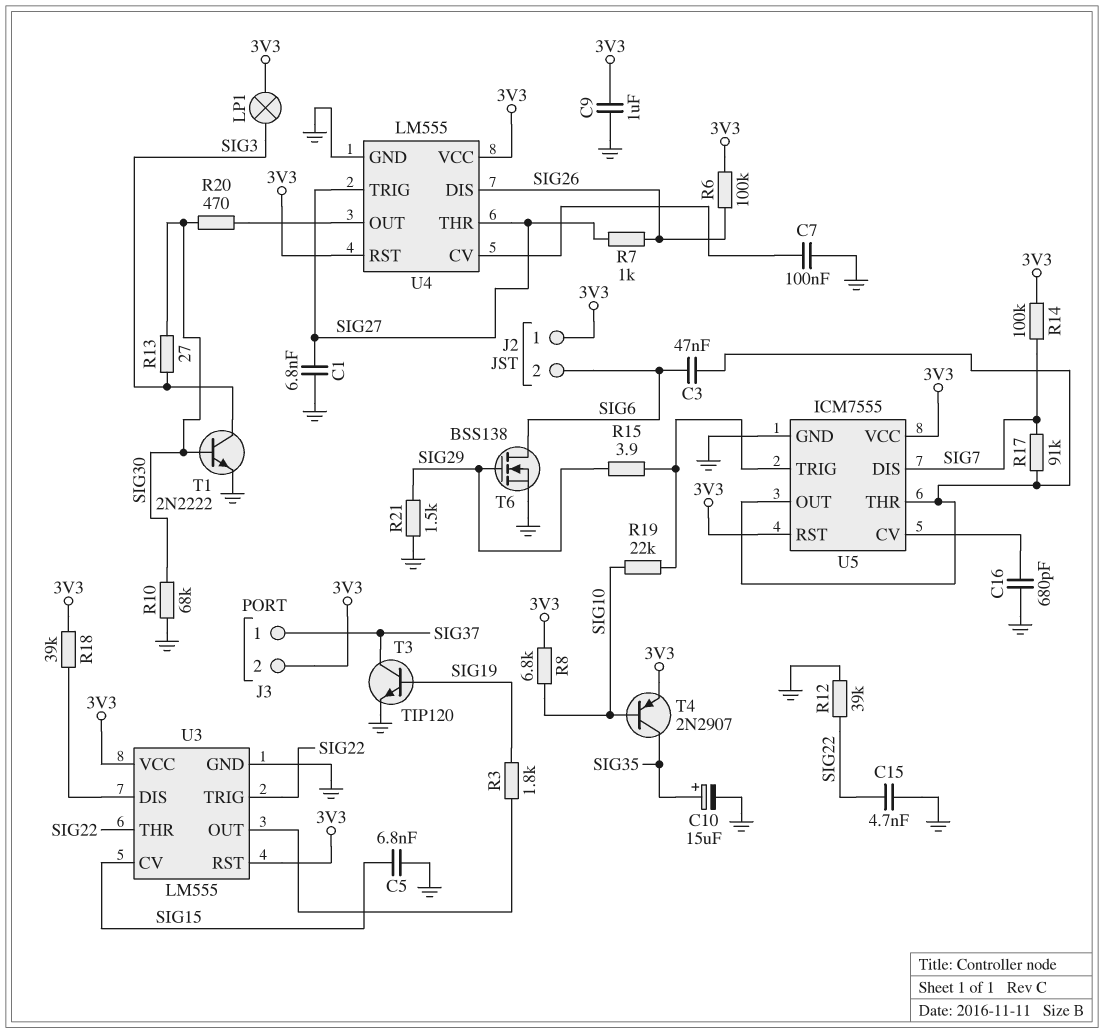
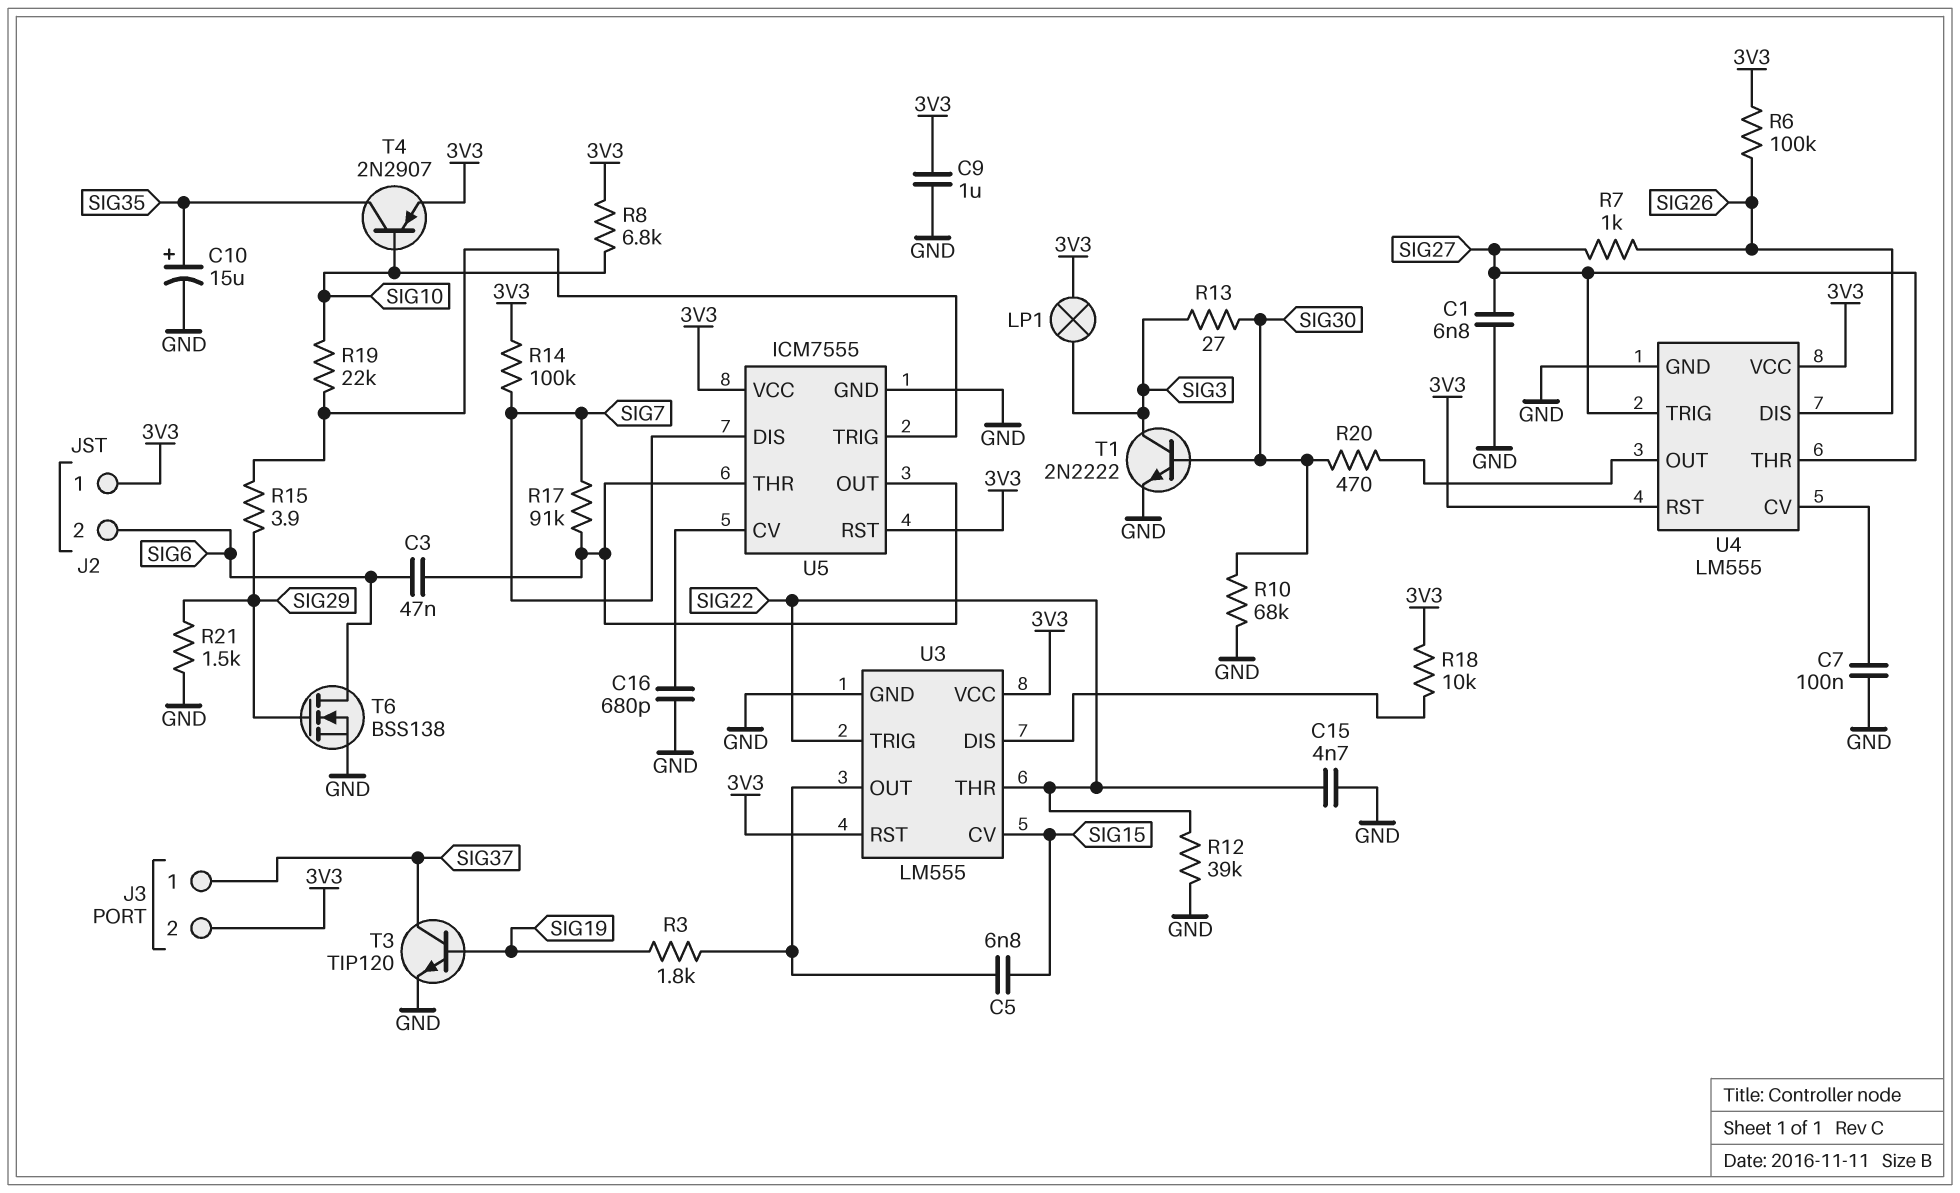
C5: 6.8nF (GND, SIG15) -> 6.8nF (SIG15, U3/OUT)
R18: 39k (3V3, U3/DIS) -> 10k (3V3, U3/DIS)

